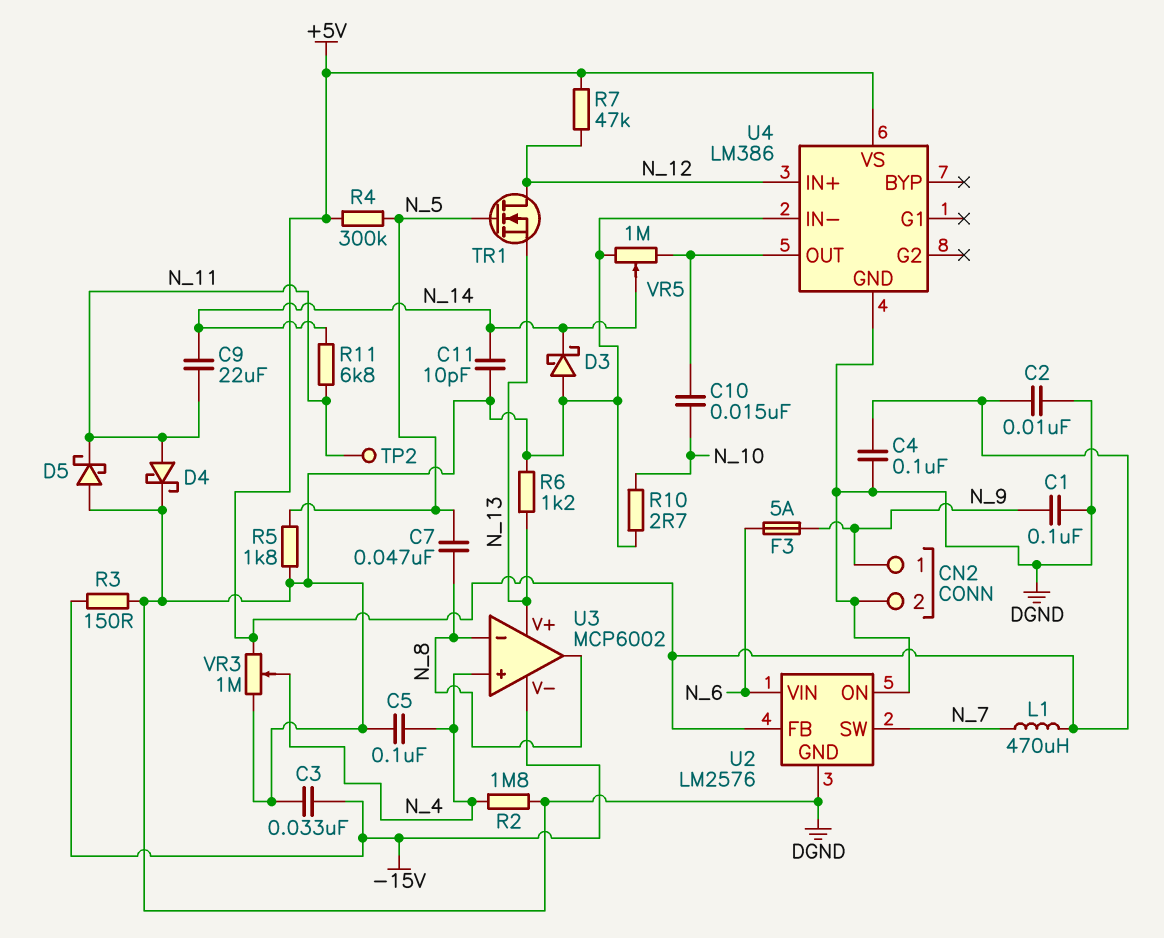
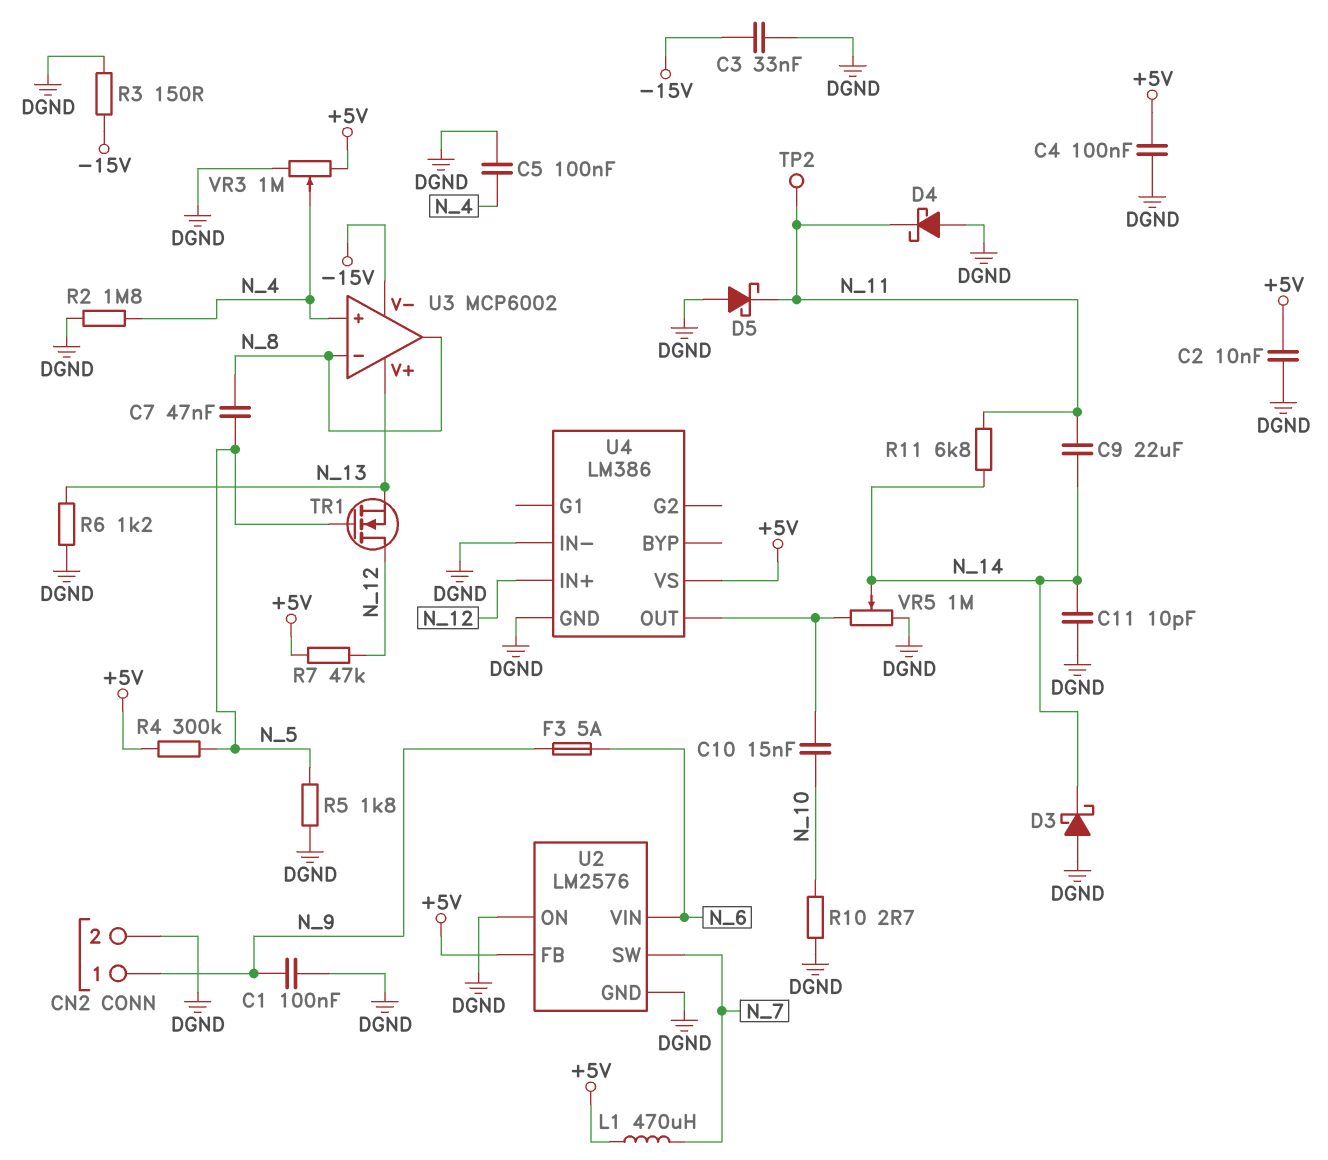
D4: schottky (A N_11, K DGND) -> schottky (A DGND, K N_11)

